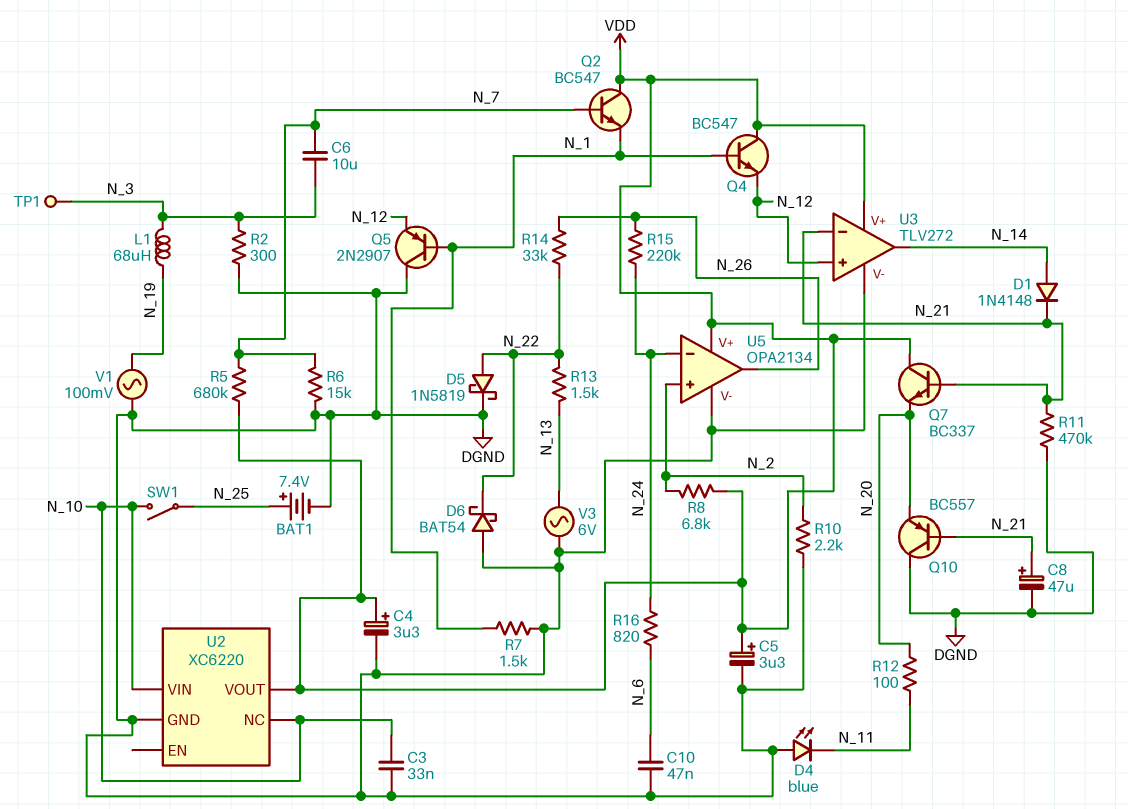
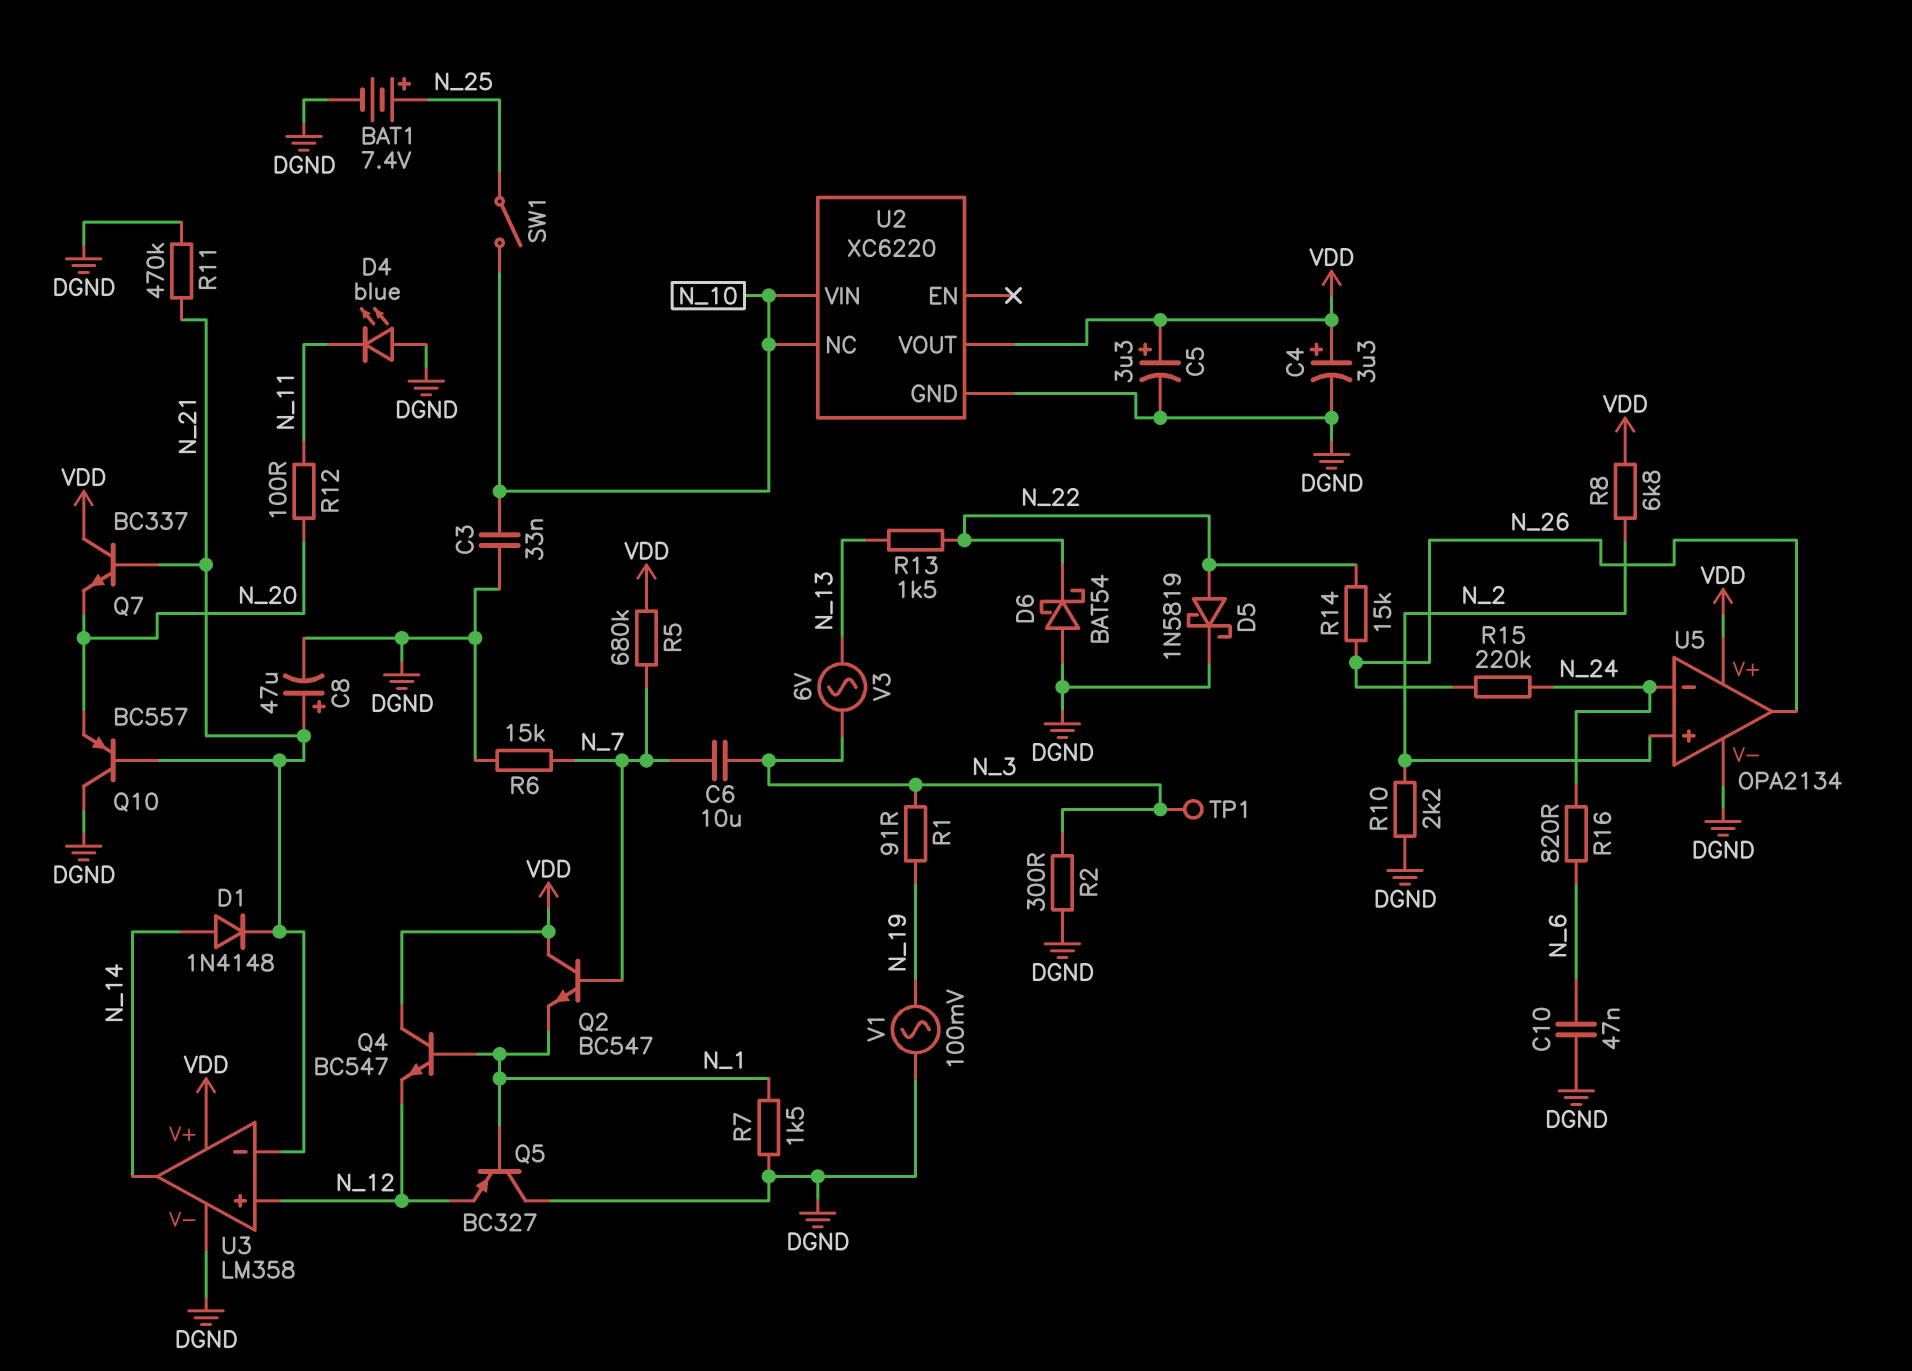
L1: 68uH (N_3, N_19) -> none
Q5: PNP 2N2907 (B N_1, C DGND, E N_12) -> PNP BC327 (B N_1, C DGND, E N_12)
R1: none -> 91 (N_3, N_19)
R14: 33k (N_22, N_26) -> 15k (N_22, N_26)
U3: TLV272 -> LM358
V3: AC 6V (DGND, N_13) -> AC 6V (N_3, N_13)

